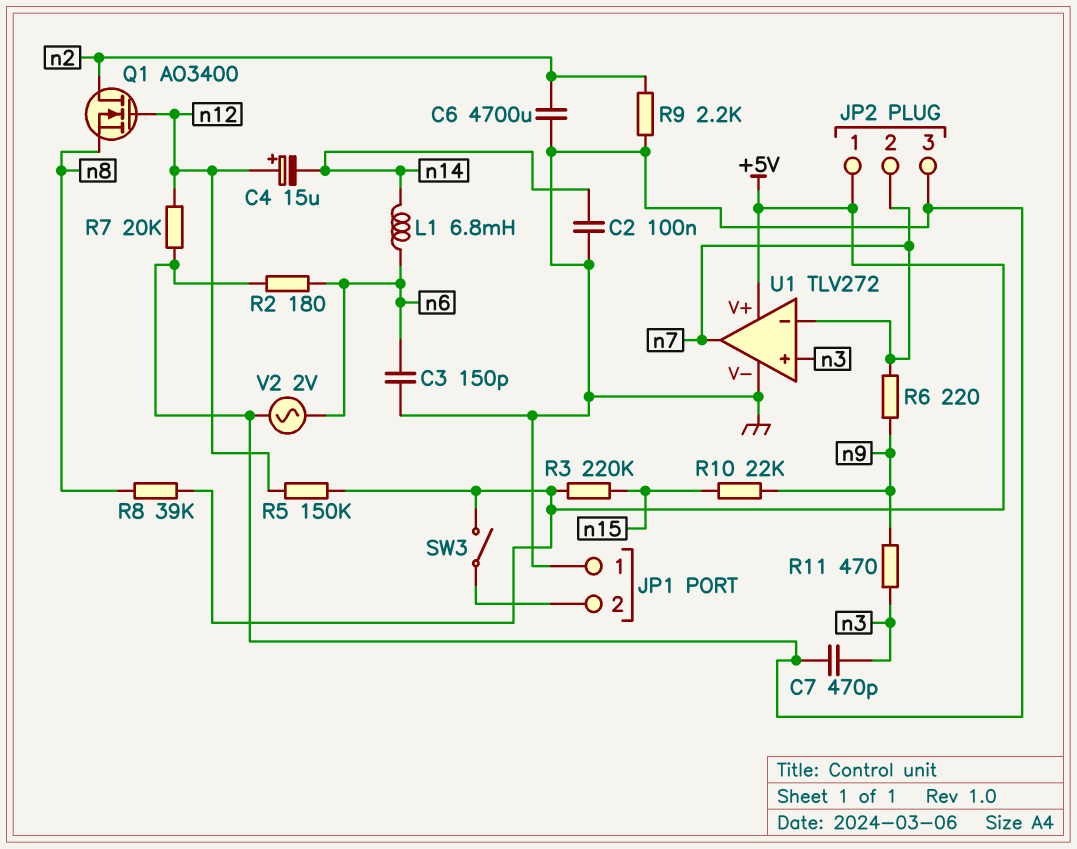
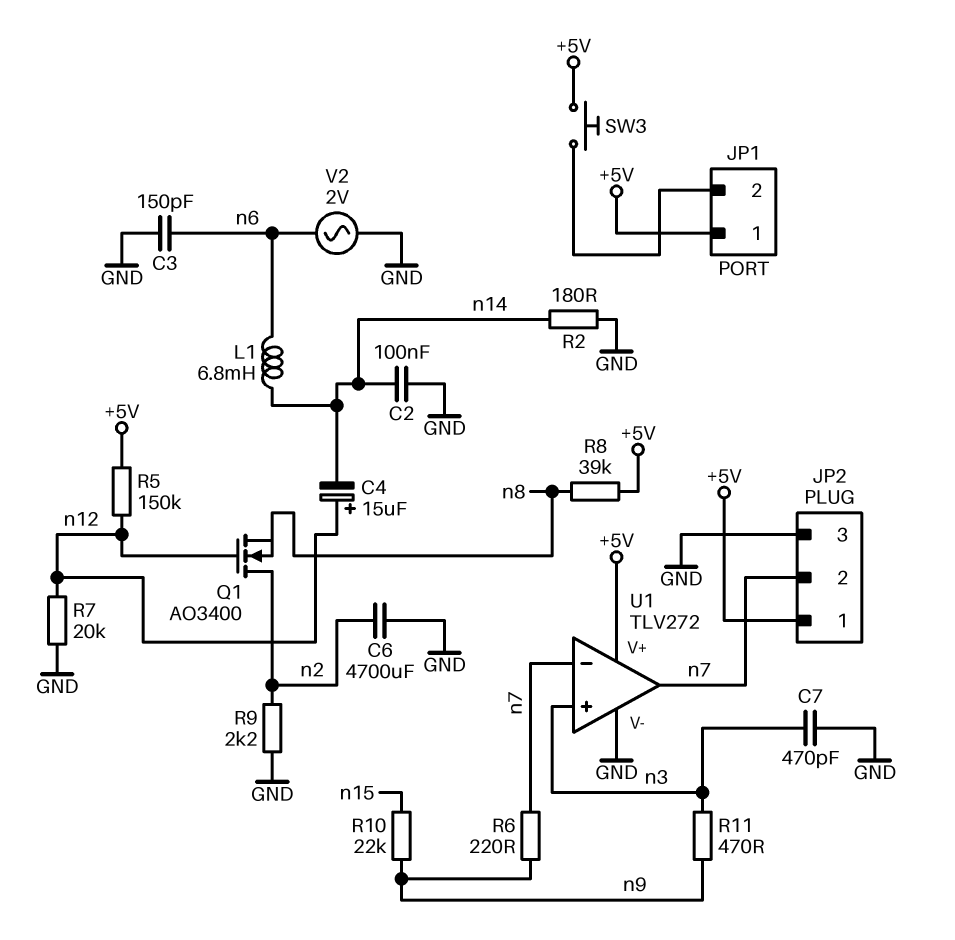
JP1 pin 1: GND -> +5V
R2: 180 (GND, n6) -> 180 (GND, n14)
R3: 220k (+5V, n15) -> none
SW3: switch (+5V, JP1/2) -> button (+5V, JP1/2)

